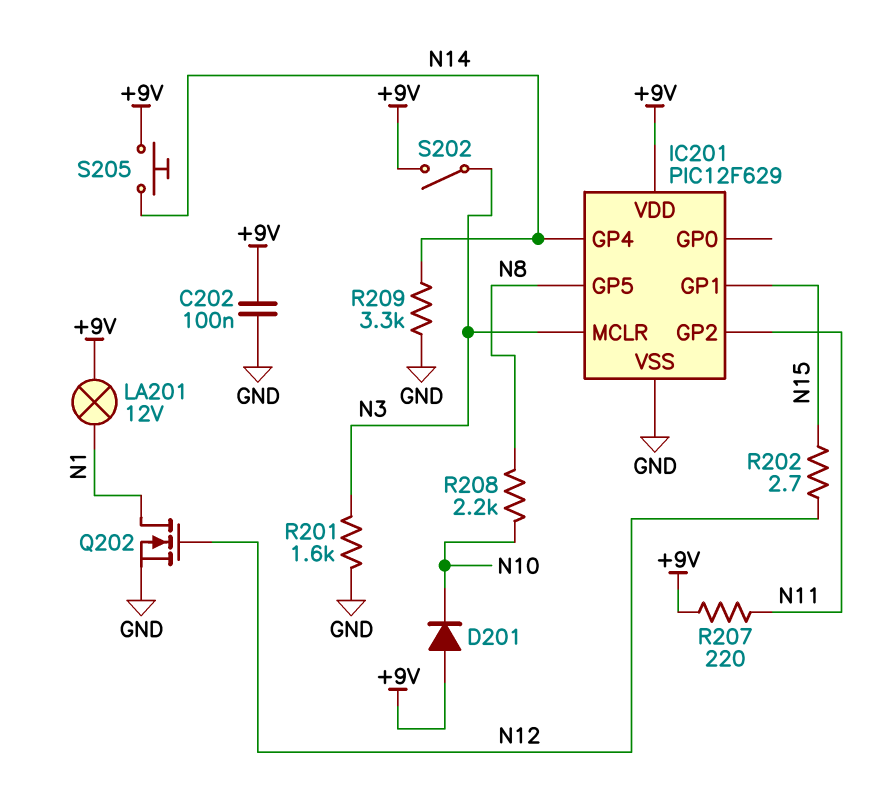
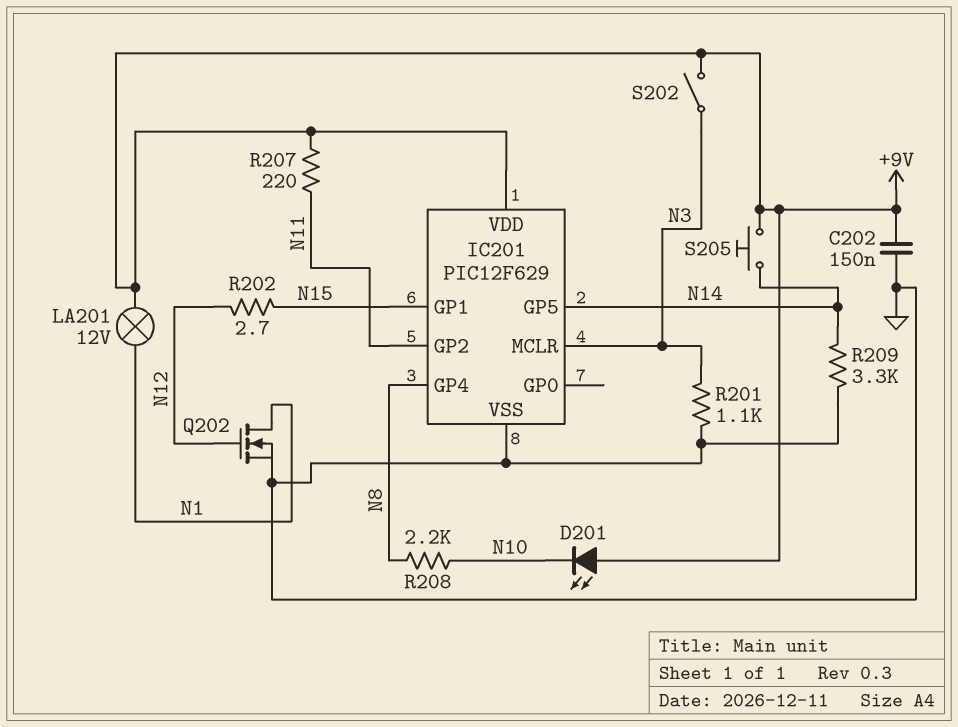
C202: 100nF (+9V, GND) -> 150nF (+9V, GND)
D201: diode (A +9V, K N10) -> LED (A +9V, K N10)
IC201 pin GP4: N14 -> N8
IC201 pin GP5: N8 -> N14
R201: 1.6k (GND, N3) -> 1.1k (GND, N3)

